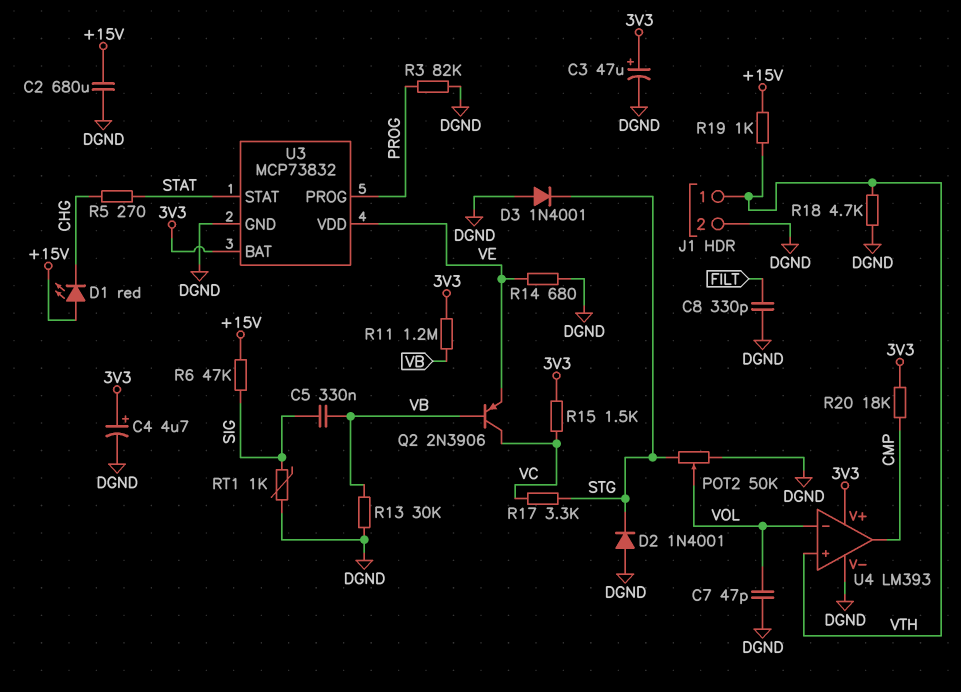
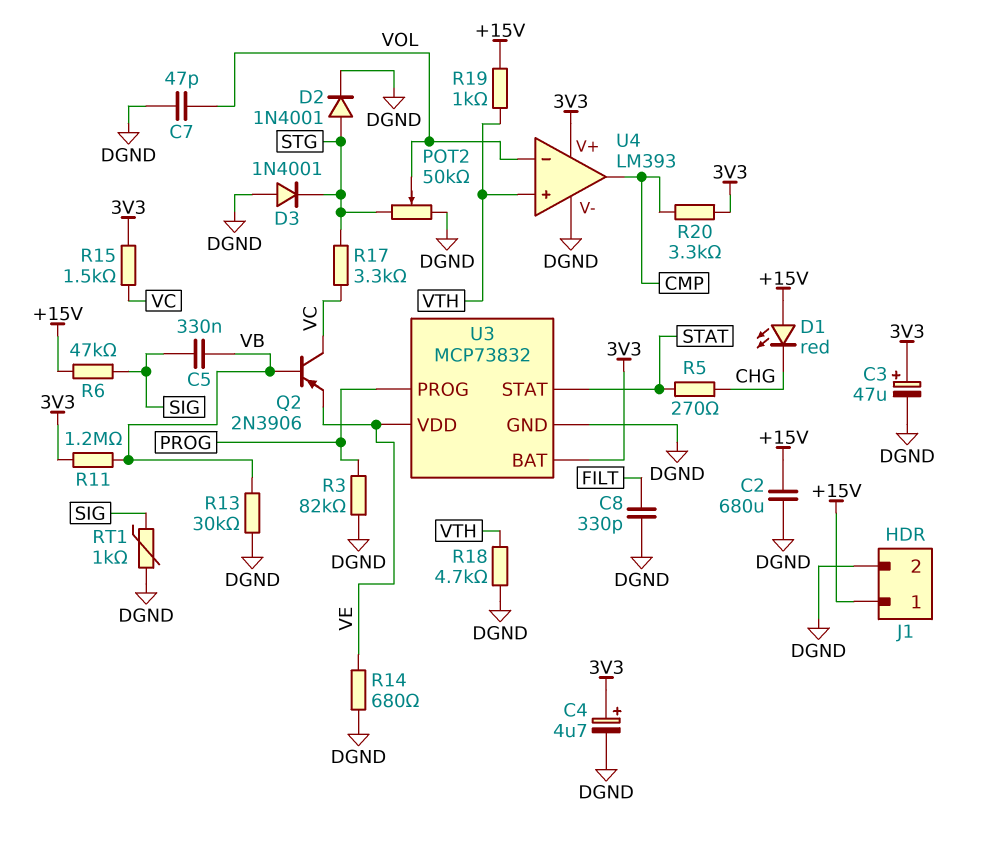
D2: diode 1N4001 (A DGND, K STG) -> diode 1N4001 (A STG, K DGND)
J1 pin 1: VTH -> +15V
R20: 18k (3V3, CMP) -> 3.3k (3V3, CMP)

